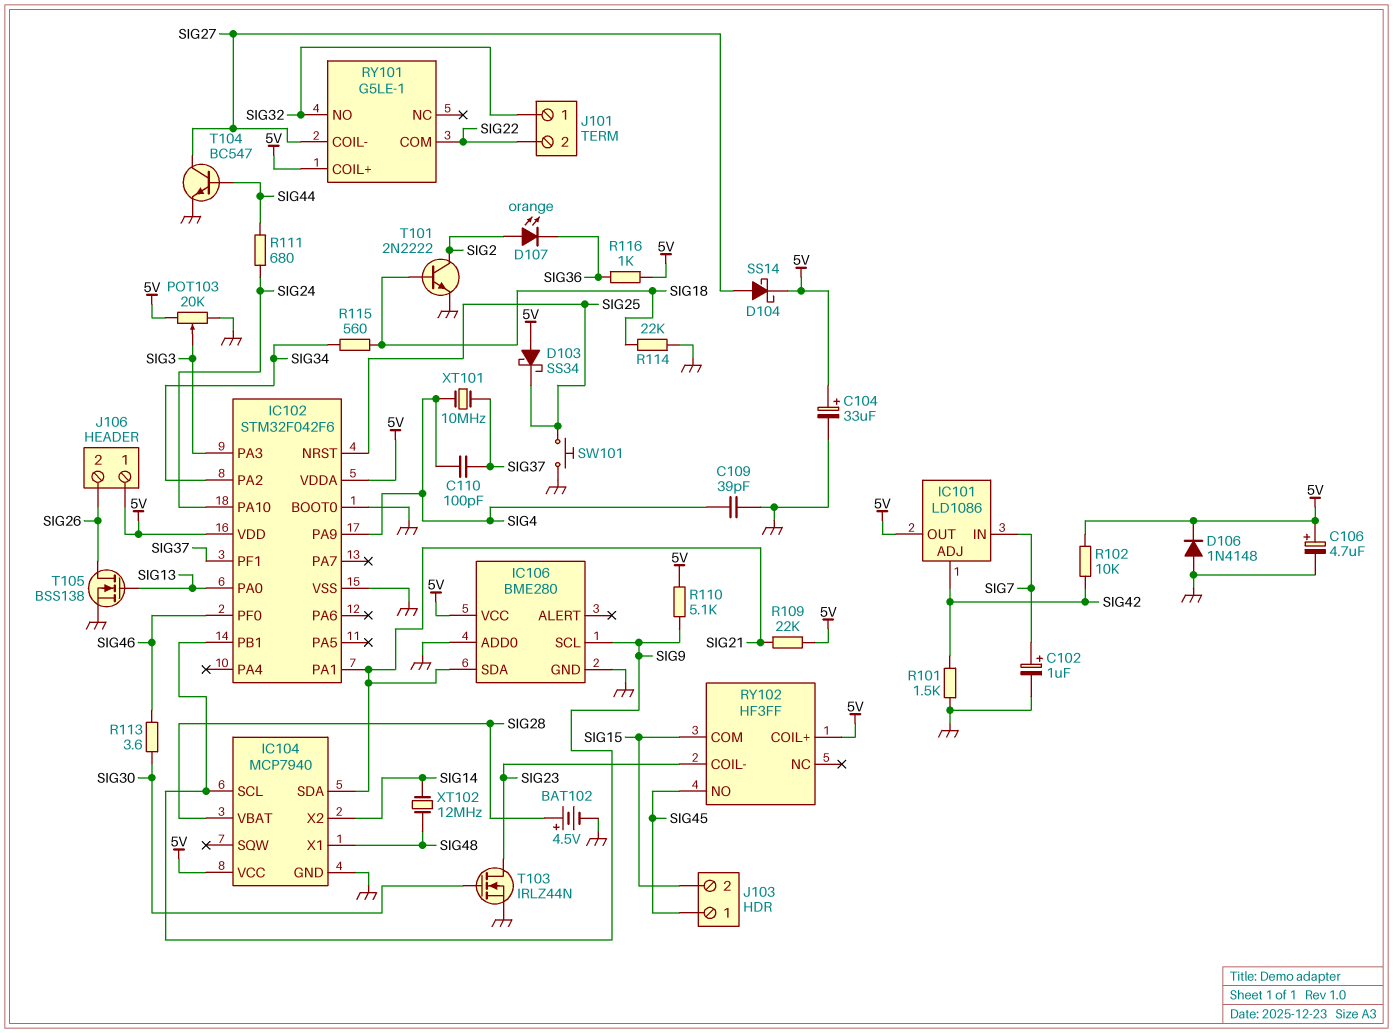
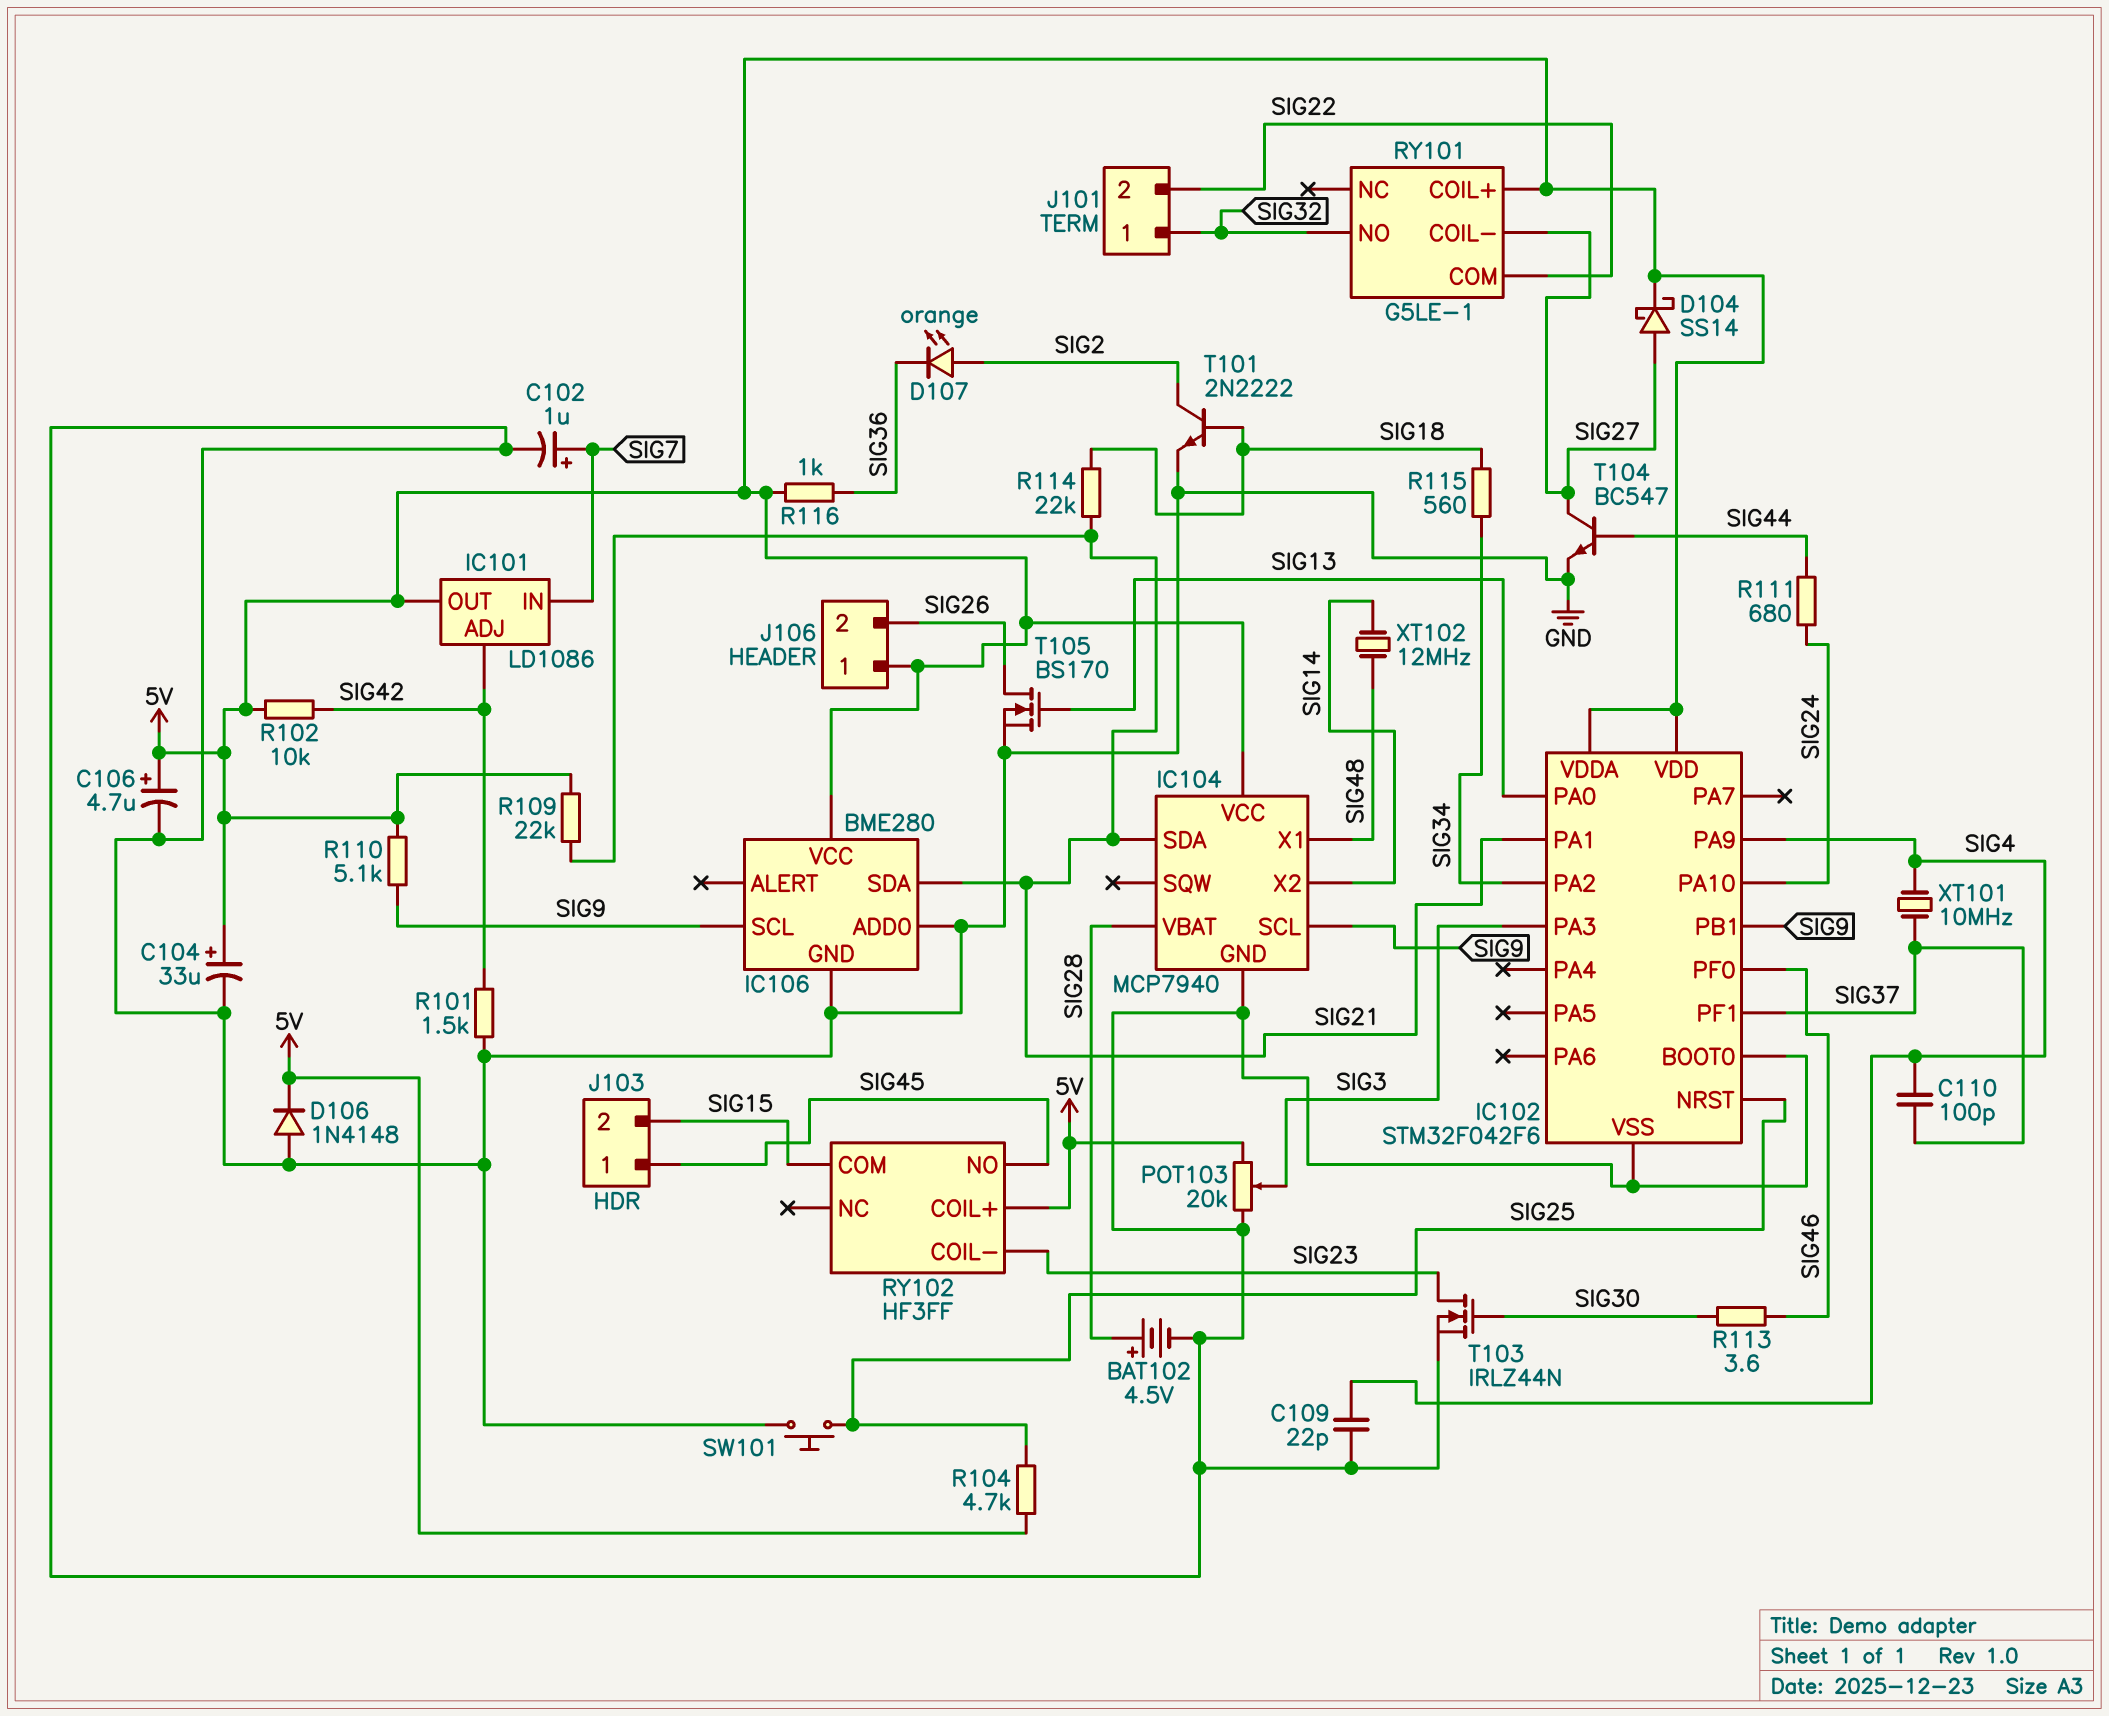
C109: 39pF (GND, SIG4) -> 22pF (GND, SIG4)
D103: schottky SS34 (A 5V, K SIG25) -> none
R104: none -> 4.7k (5V, SIG25)
R114: 22k (GND, SIG18) -> 22k (SIG18, SIG21)
T105: NMOS BSS138 (G SIG13, D SIG26, S GND) -> NMOS BS170 (G SIG13, D SIG26, S GND)

